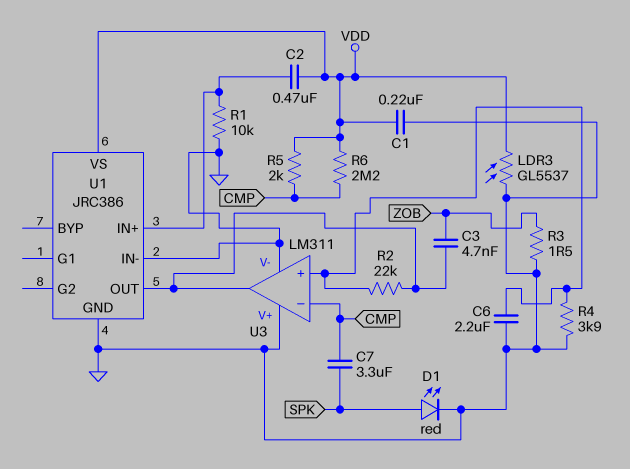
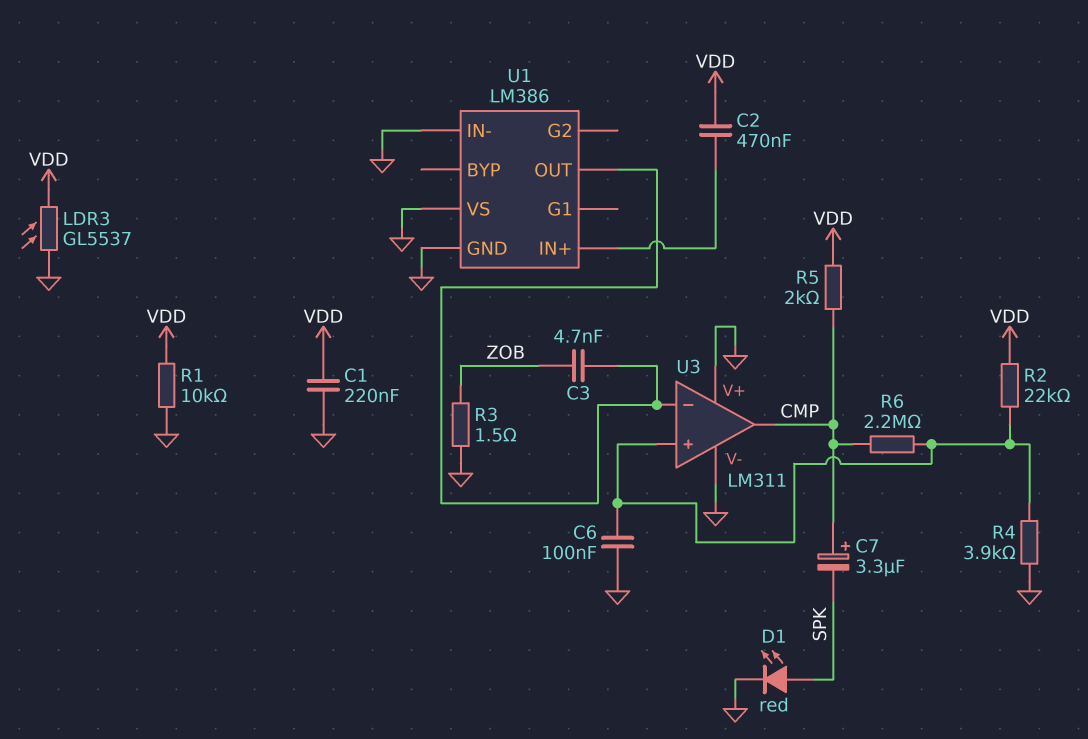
C6: 2.2uF (GND, U3/in+) -> 100nF (GND, U3/in+)
C7: 3.3uF (CMP, SPK) -> 3.3uF (plus CMP, minus SPK)
R1: 10k (GND, U1/IN+) -> 10k (GND, VDD)
R2: 22k (U1/OUT, U3/in+) -> 22k (U3/in+, VDD)
R6: 2.2M (CMP, VDD) -> 2.2M (CMP, U3/in+)
U1: JRC386 -> LM386
U1 pin VS: VDD -> GND
U3 pin in-: CMP -> U1/OUT
U3 pin out: U1/OUT -> CMP

